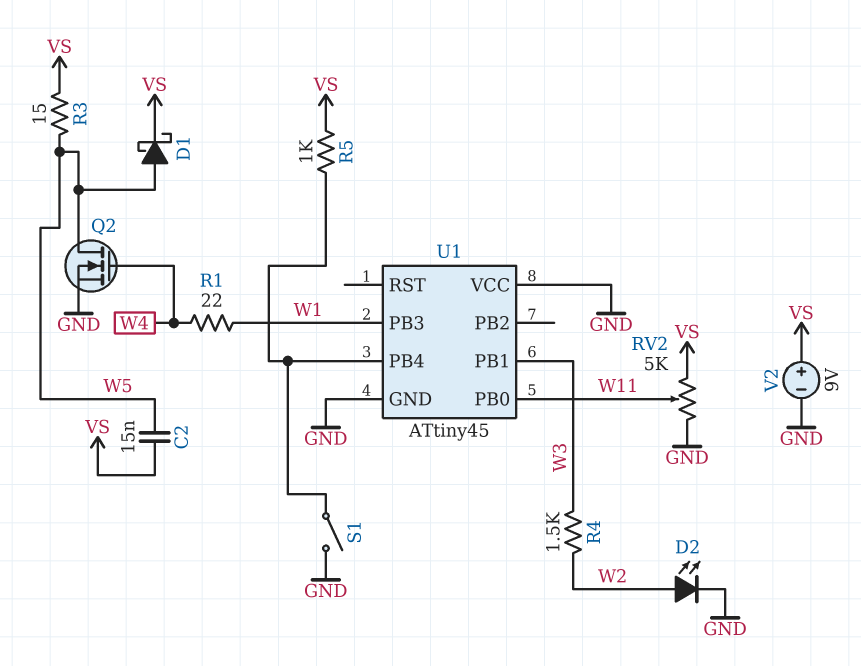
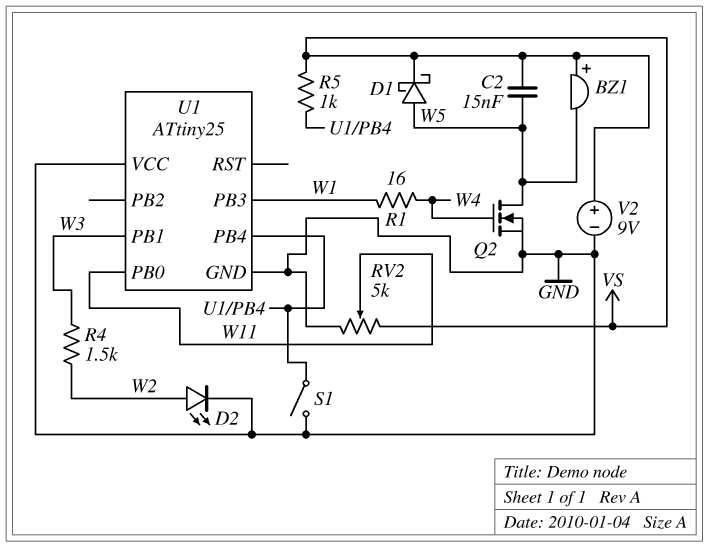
BZ1: none -> buzzer (plus VS, minus W5)
R1: 22 (W1, W4) -> 16 (W1, W4)
R3: 15 (VS, W5) -> none
U1: ATtiny45 -> ATtiny25

